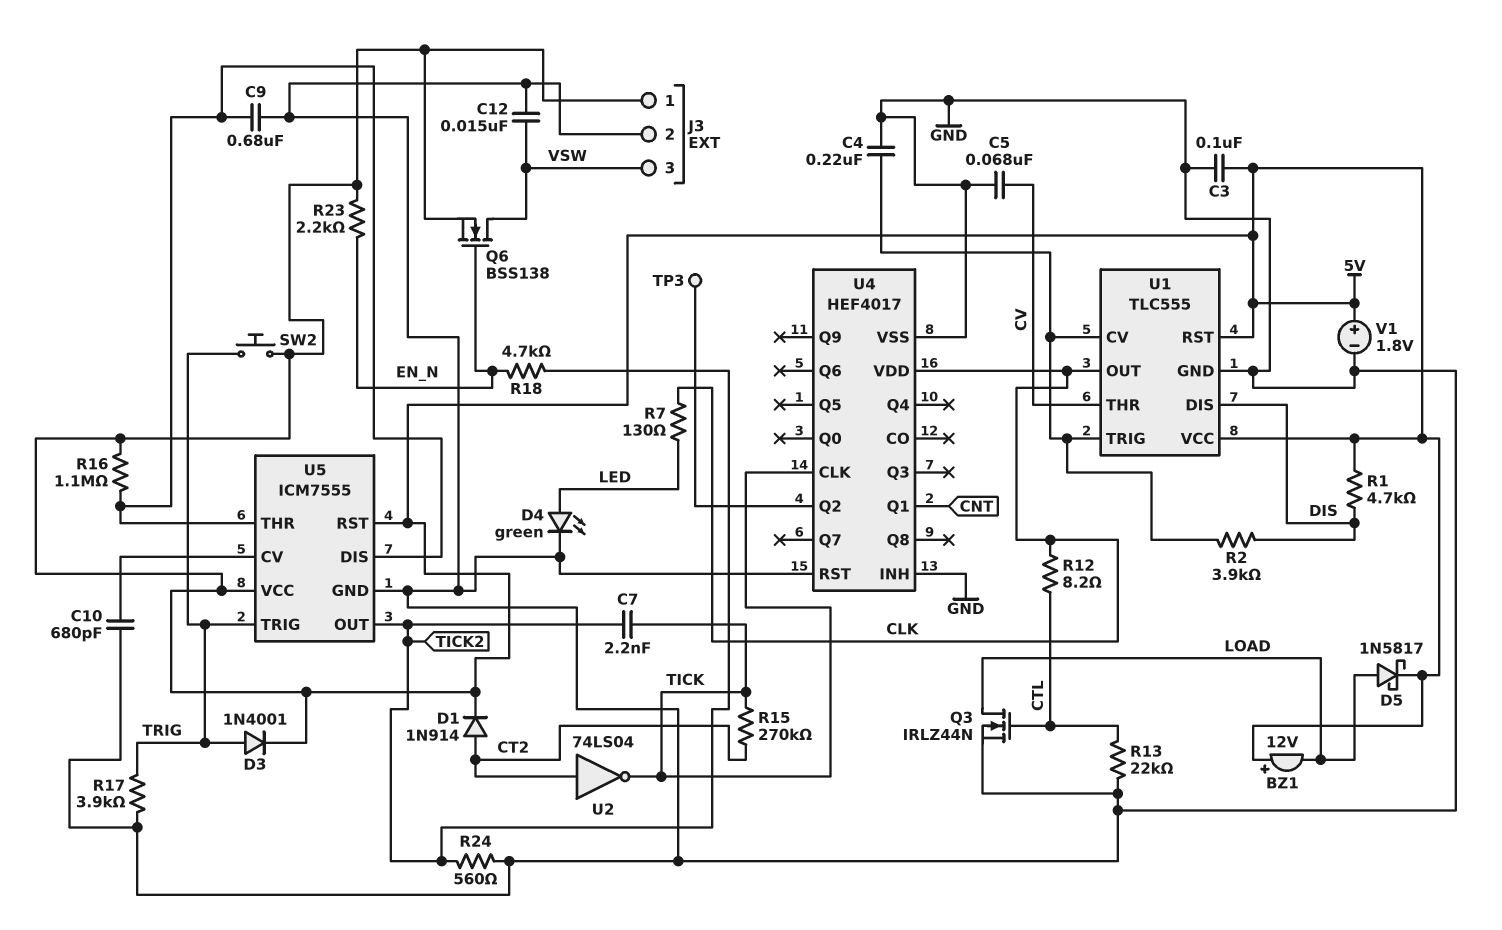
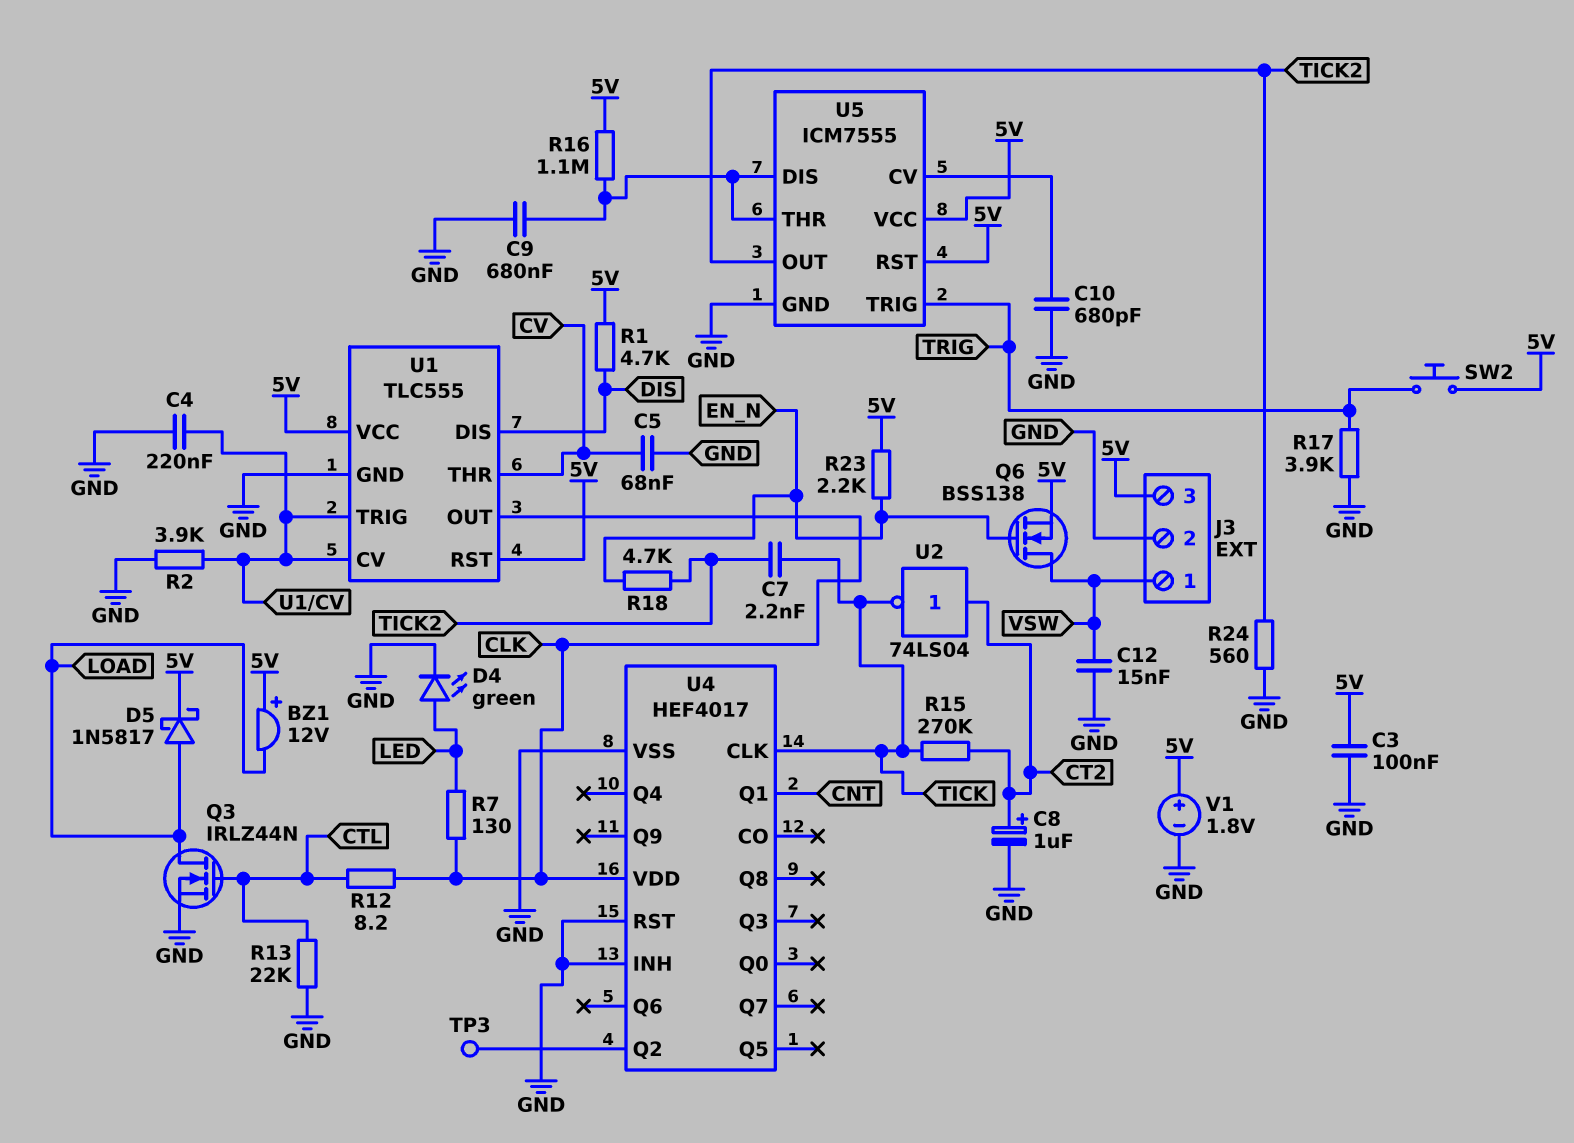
C8: none -> 1uF (plus CT2, minus GND)
D1: diode 1N914 (A CT2, K 5V) -> none
D3: diode 1N4001 (A TRIG, K 5V) -> none
J3 pin 1: 5V -> VSW
J3 pin 3: VSW -> 5V
R2: 3.9k (DIS, U1/CV) -> 3.9k (GND, U1/CV)

